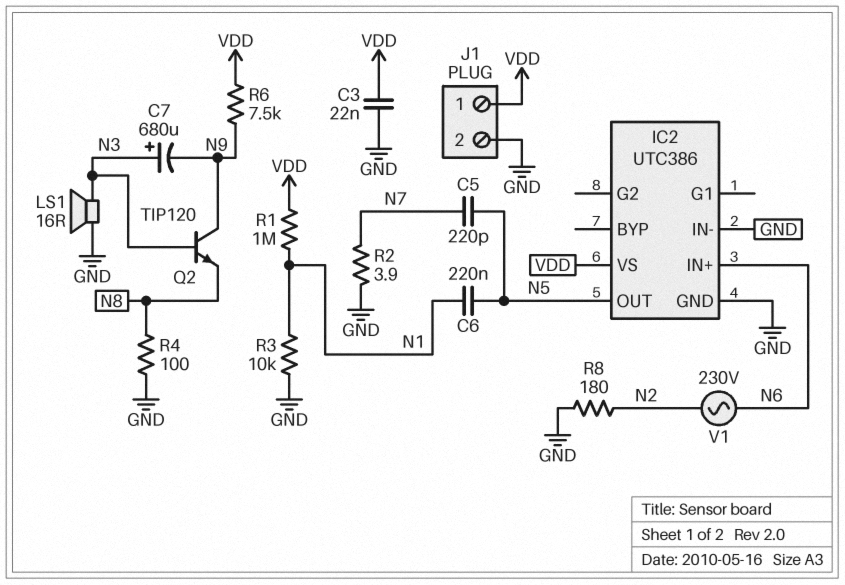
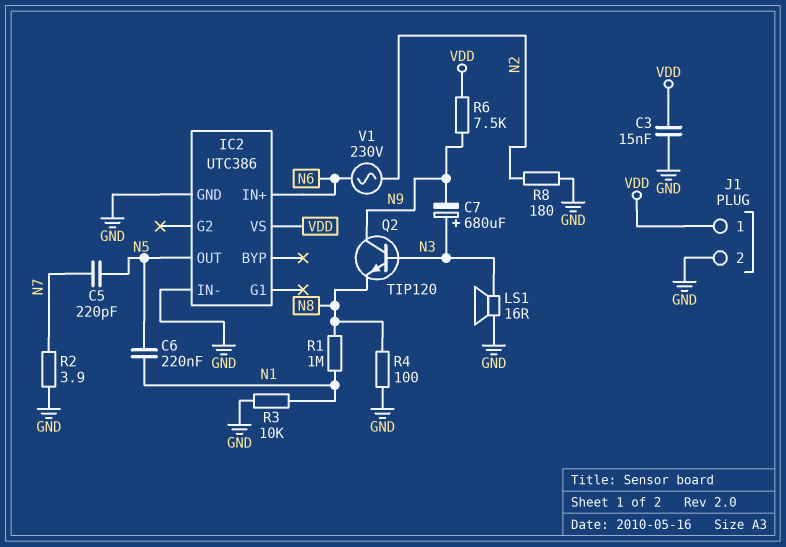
C3: 22nF (GND, VDD) -> 15nF (GND, VDD)
R1: 1M (N1, VDD) -> 1M (N1, N8)

